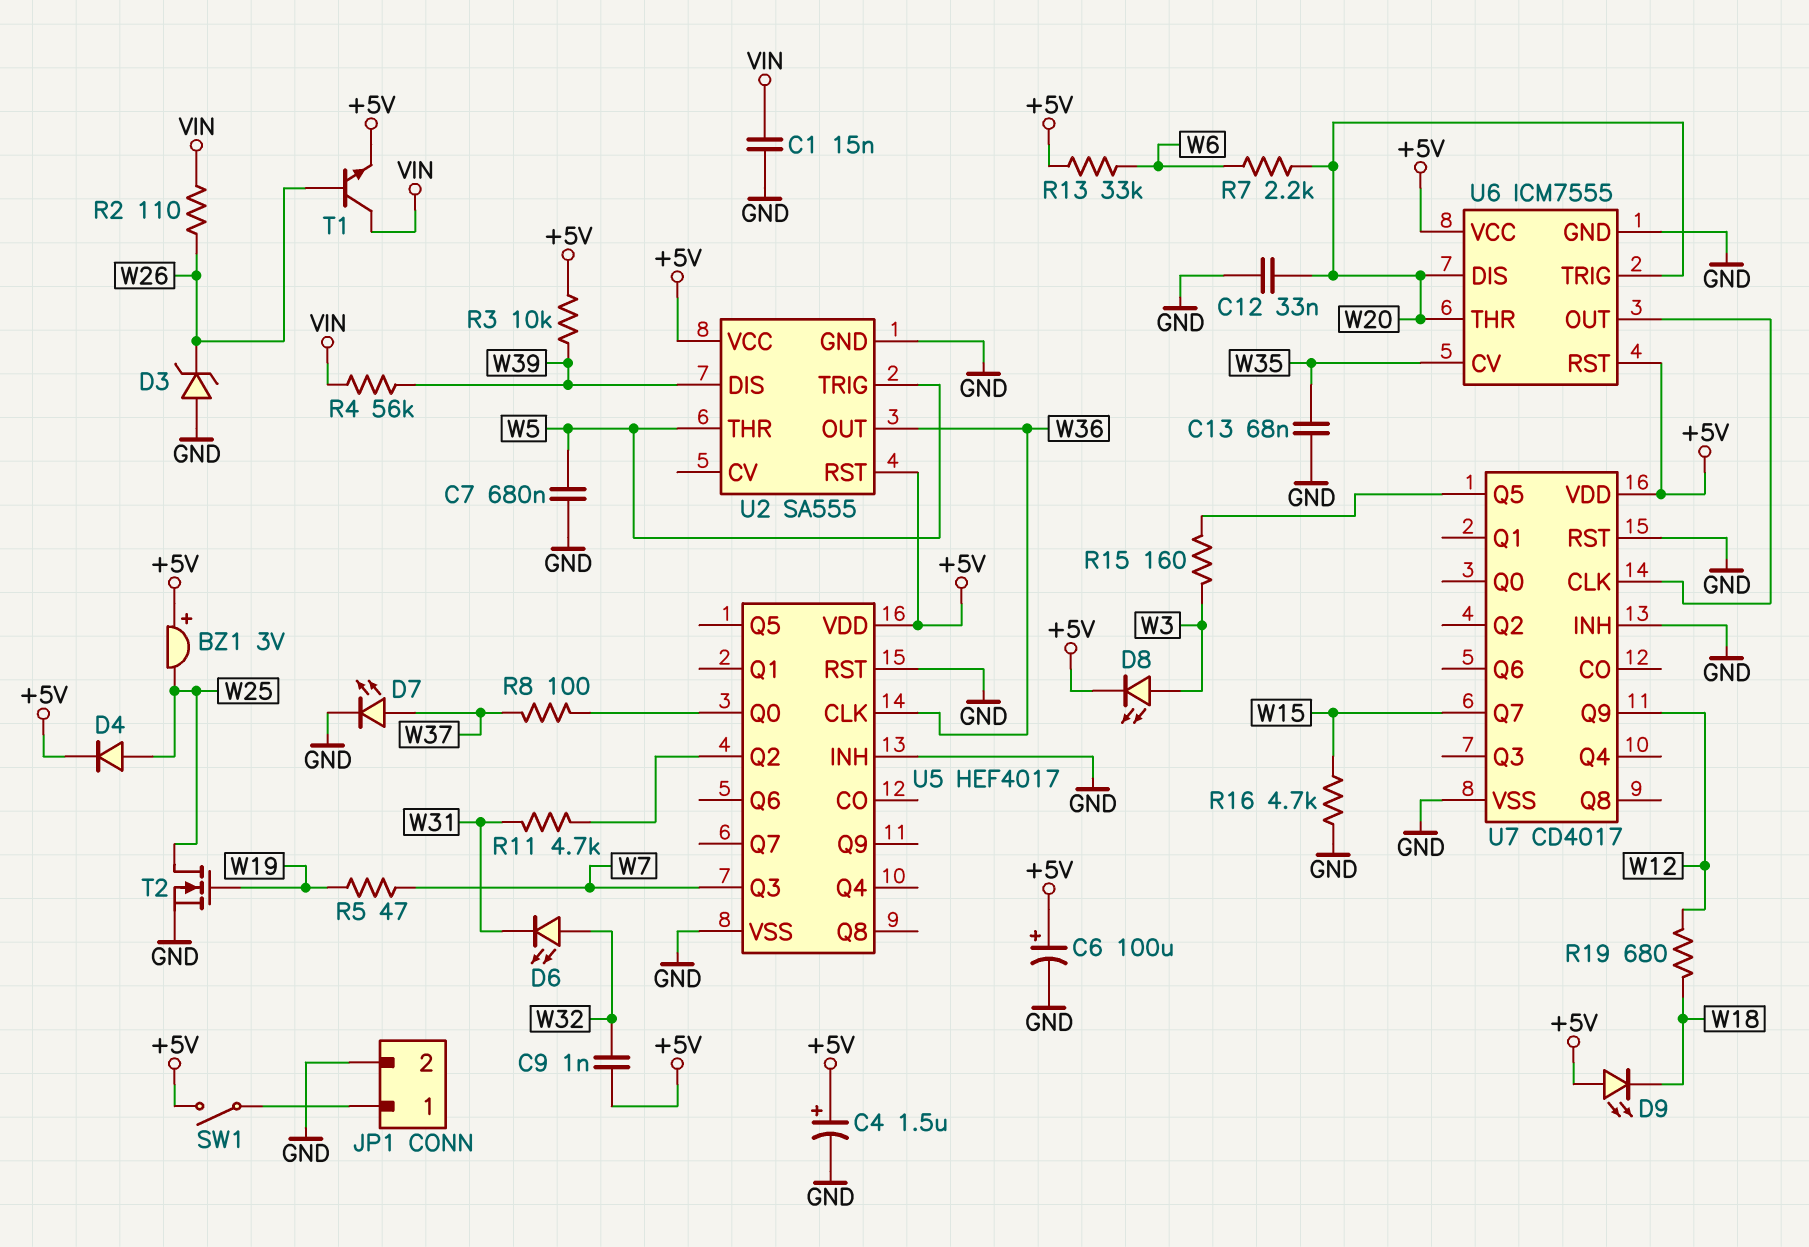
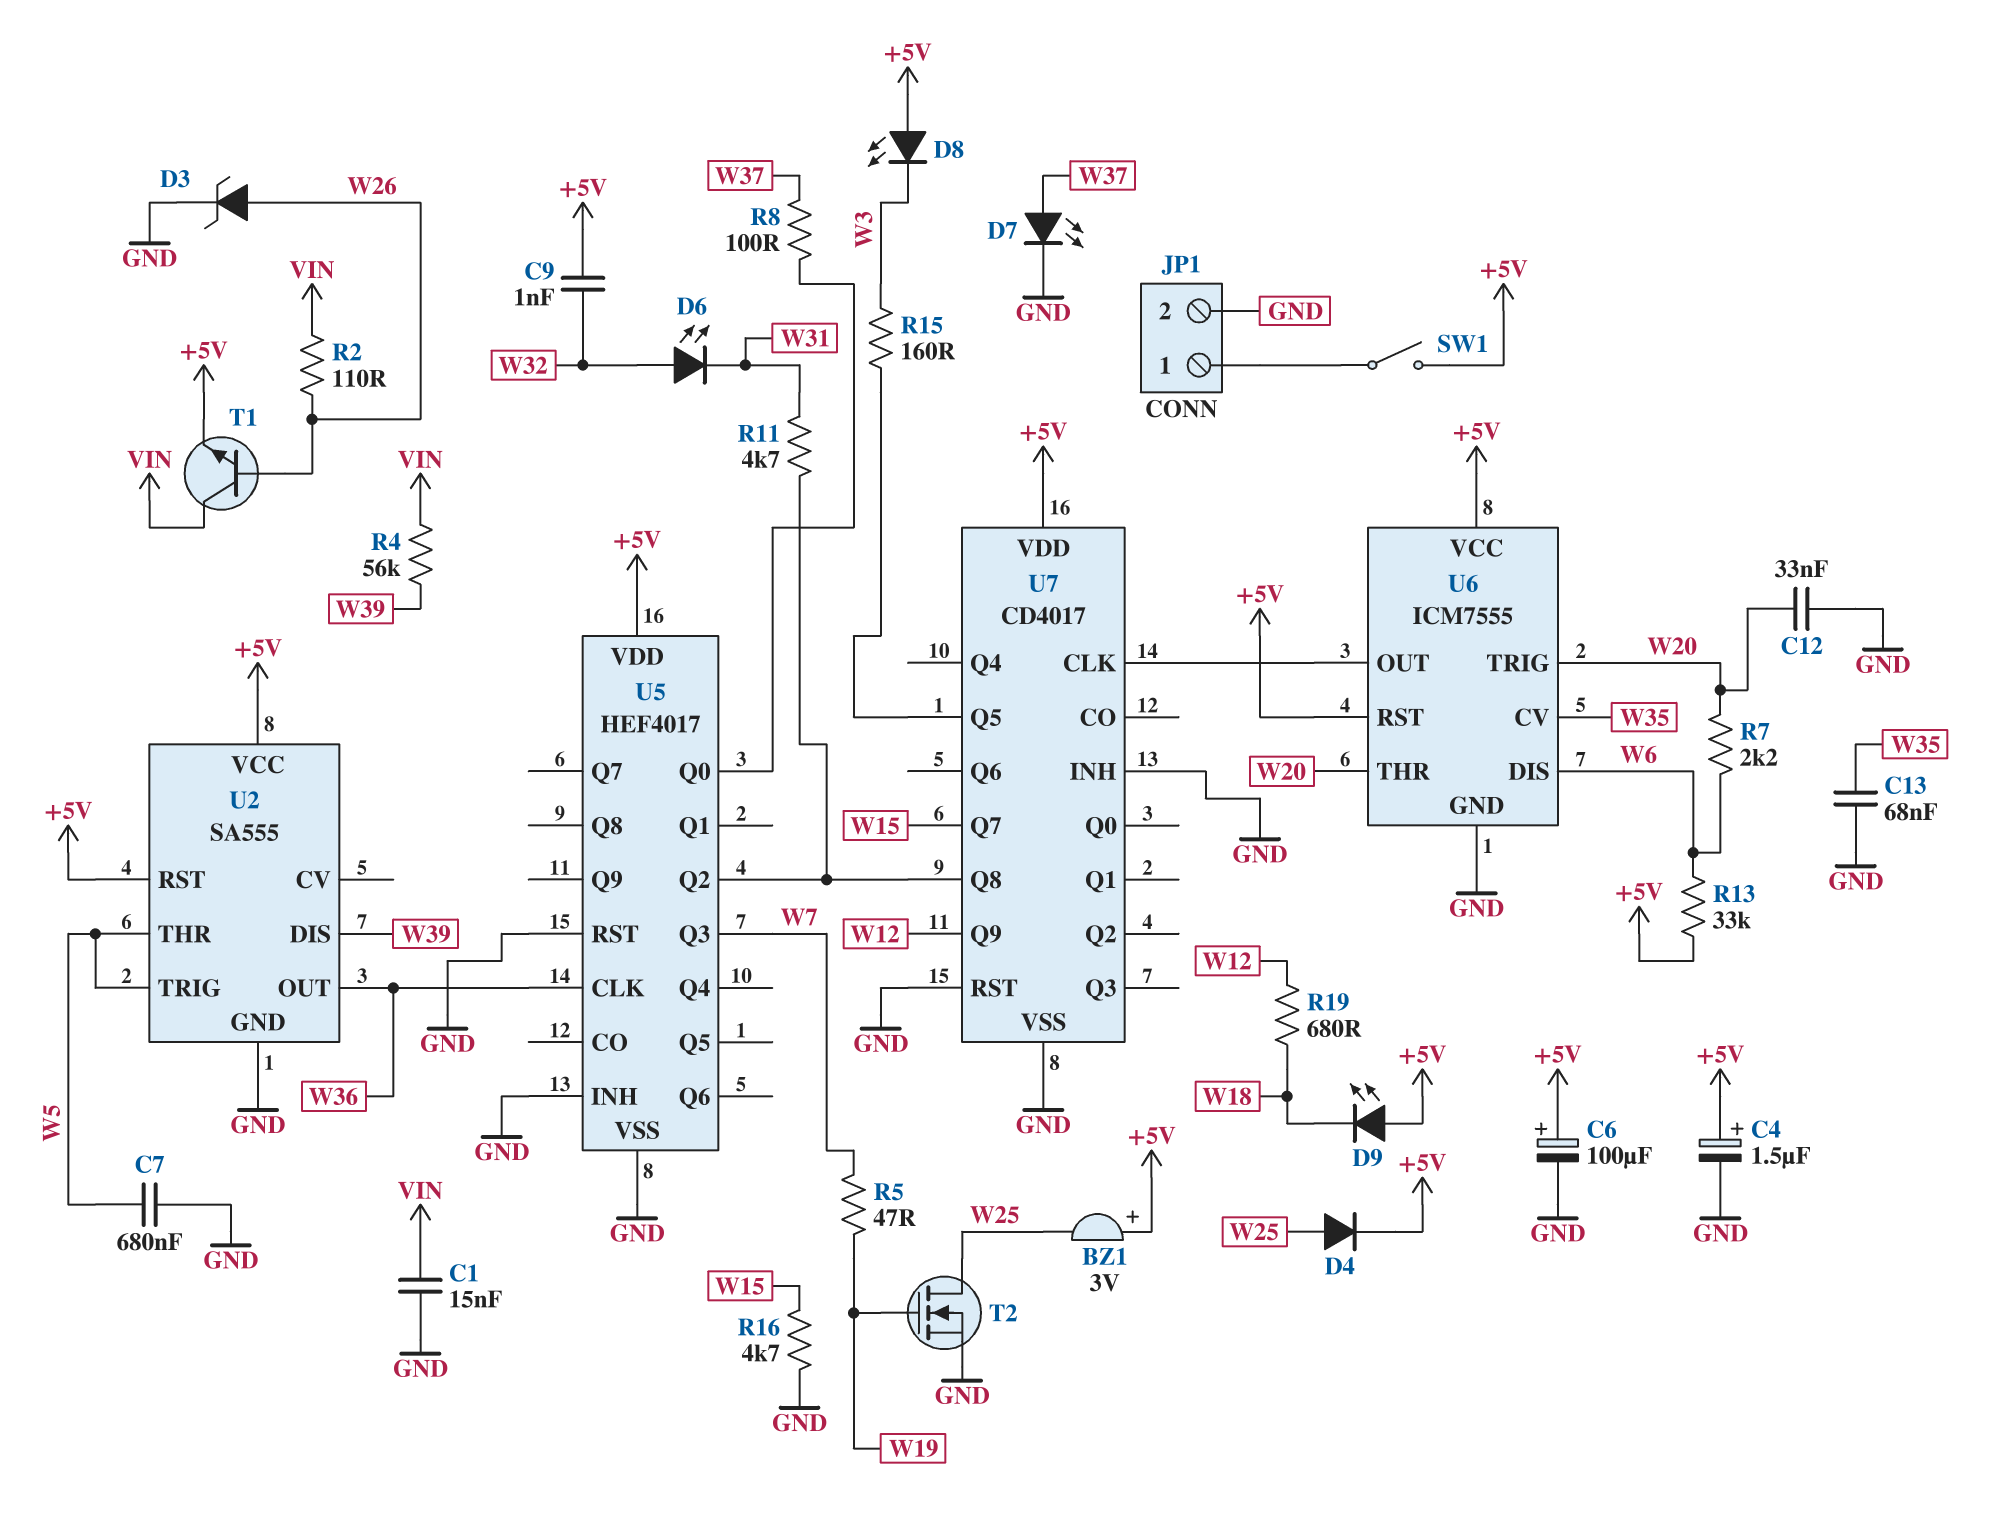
D3: zener (A GND, K W26) -> zener (A W26, K GND)
D8: LED (A W3, K +5V) -> LED (A +5V, K W3)
R3: 10k (+5V, W39) -> none
U6 pin DIS: W20 -> W6
U7 pin Q8: none -> U5/Q2

